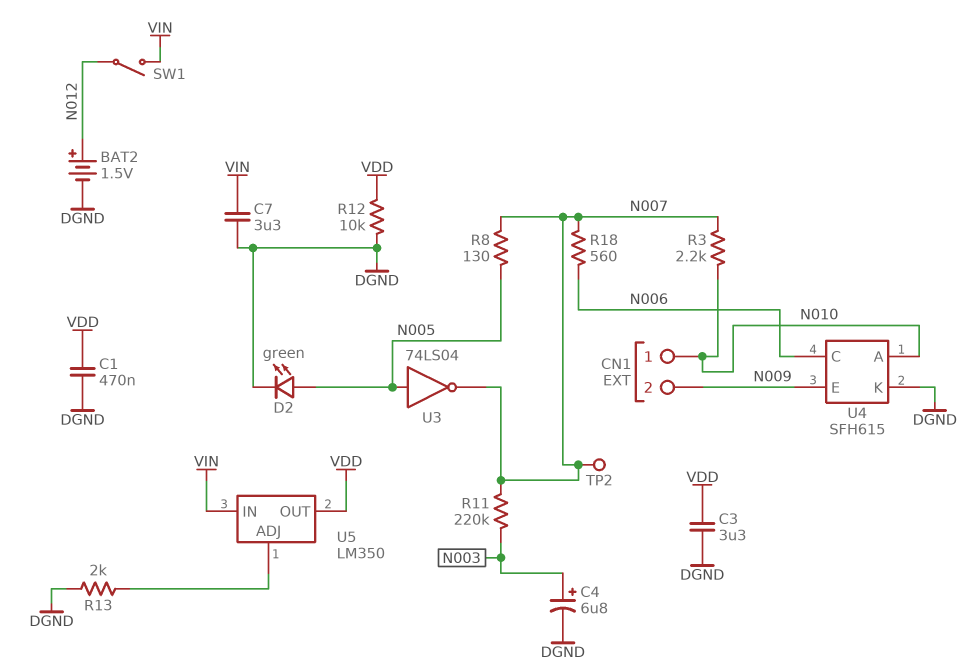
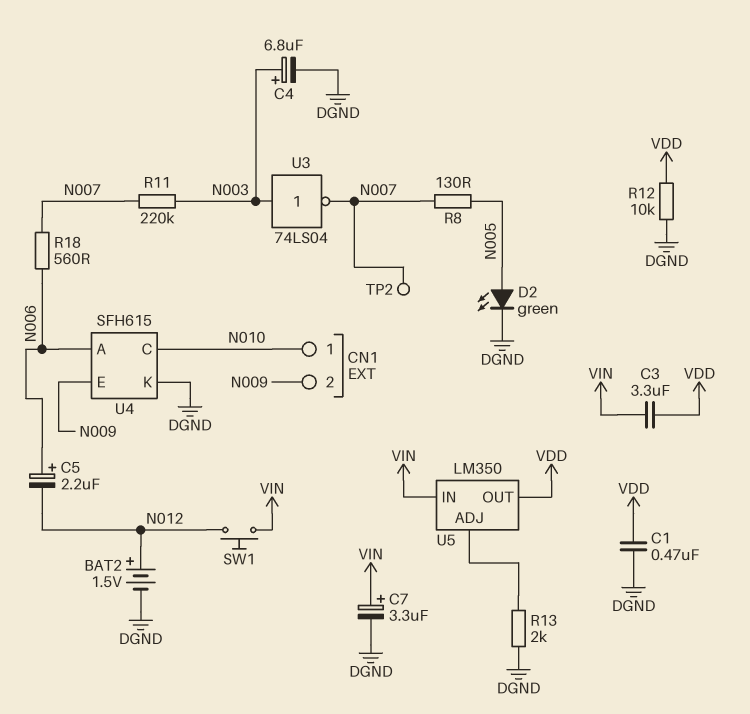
C3: 3.3uF (DGND, VDD) -> 3.3uF (VDD, VIN)
C5: none -> 2.2uF (plus N006, minus N012)
C7: 3.3uF (DGND, VIN) -> 3.3uF (plus VIN, minus DGND)
R3: 2.2k (N007, N010) -> none
SW1: switch (N012, VIN) -> button (N012, VIN)
U3: NOT 74LS04 (in N005, out N007) -> NOT 74LS04 (in N003, out N007)
U4 pin A: N010 -> N006
U4 pin C: N006 -> N010

